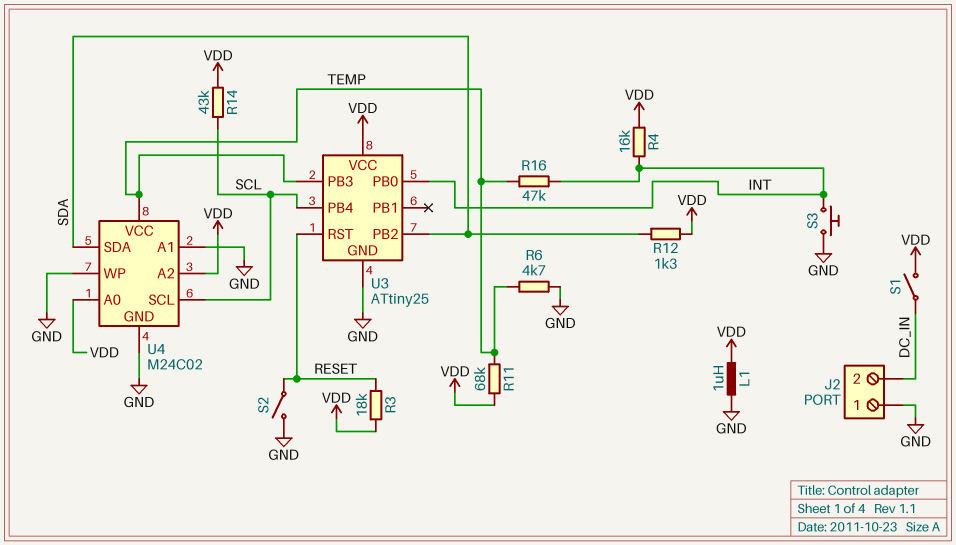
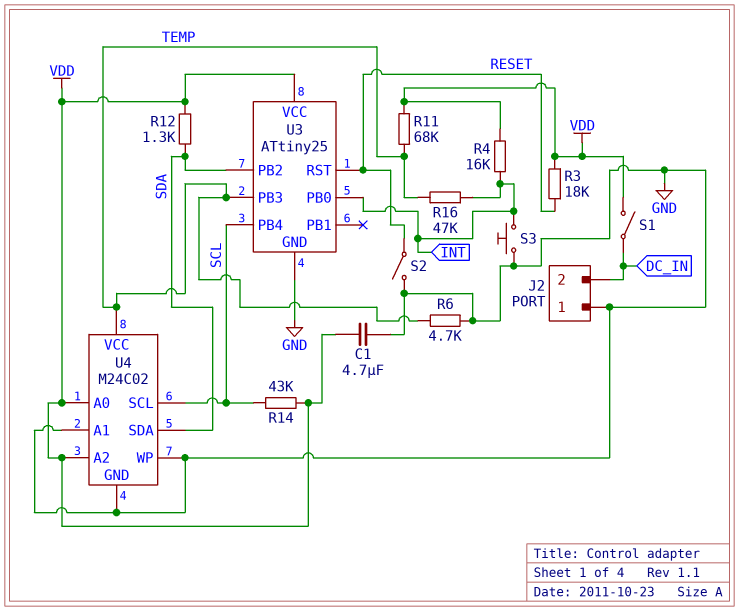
C1: none -> 4.7uF (GND, VDD)
L1: 1uH (GND, VDD) -> none

